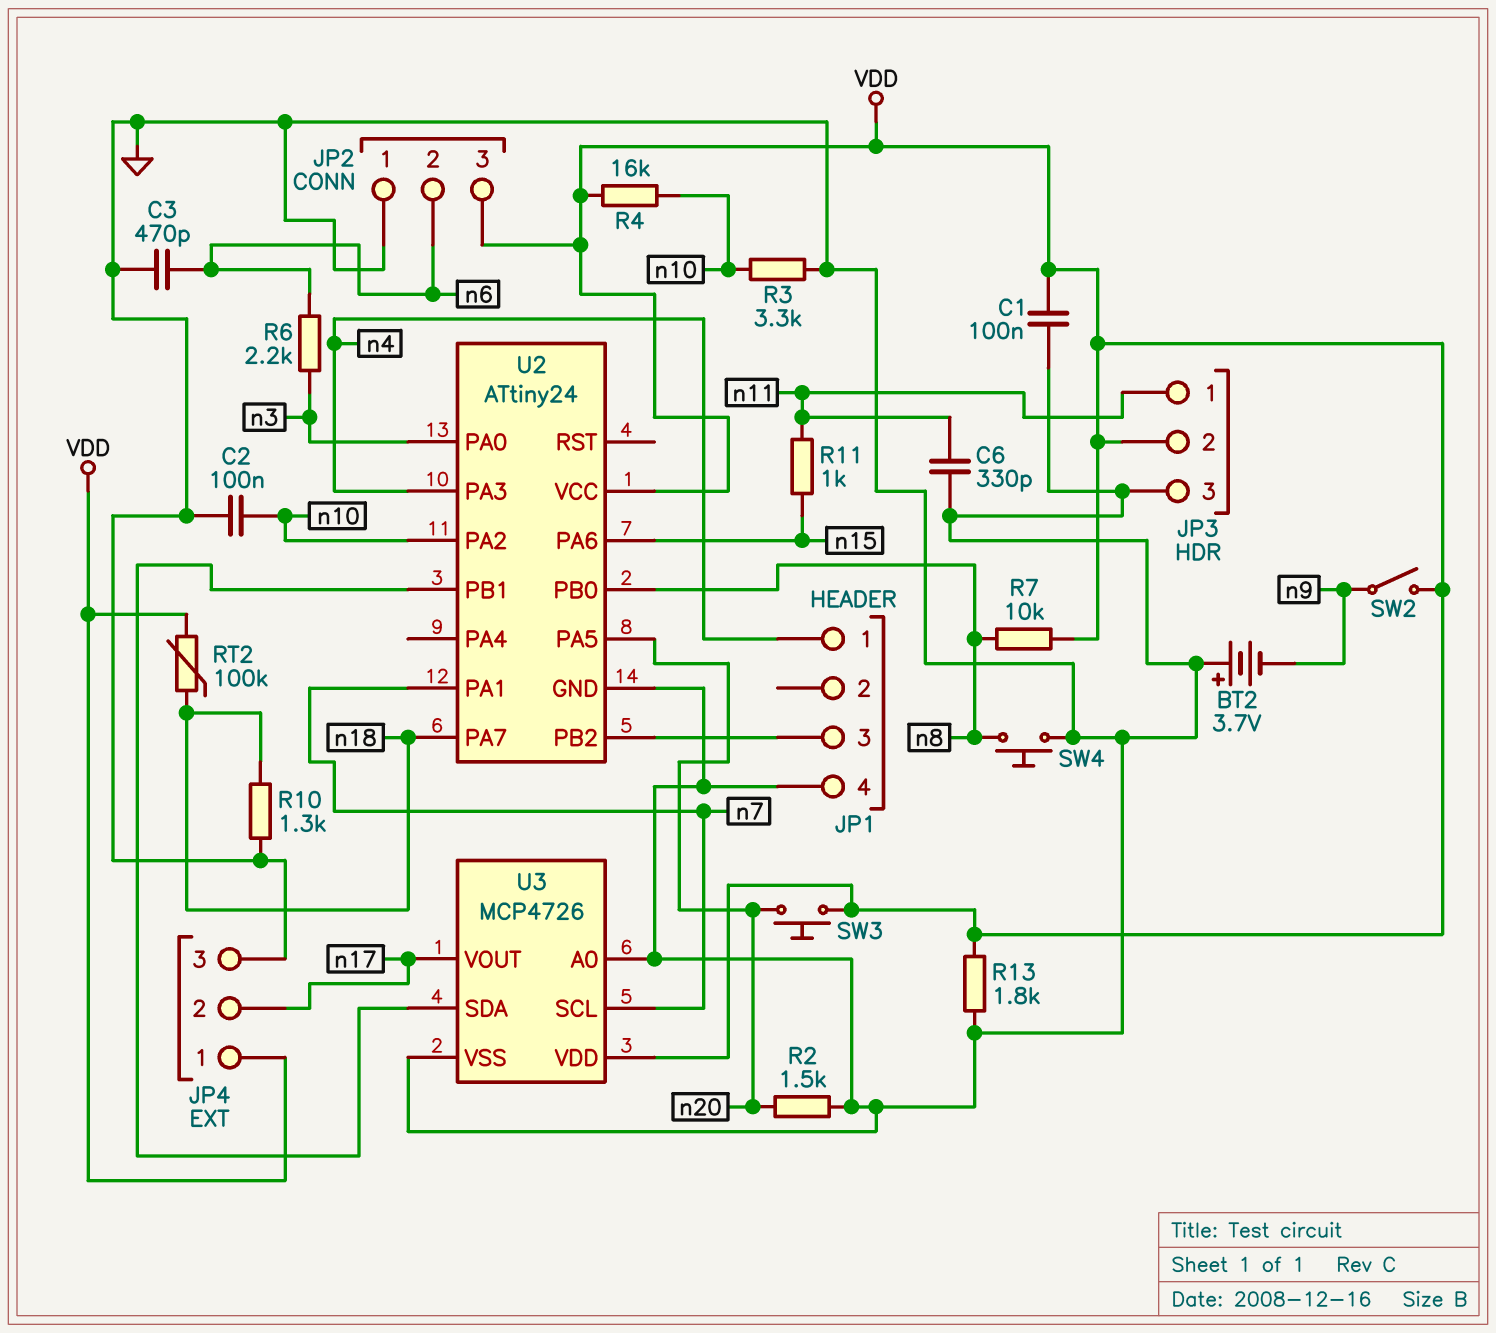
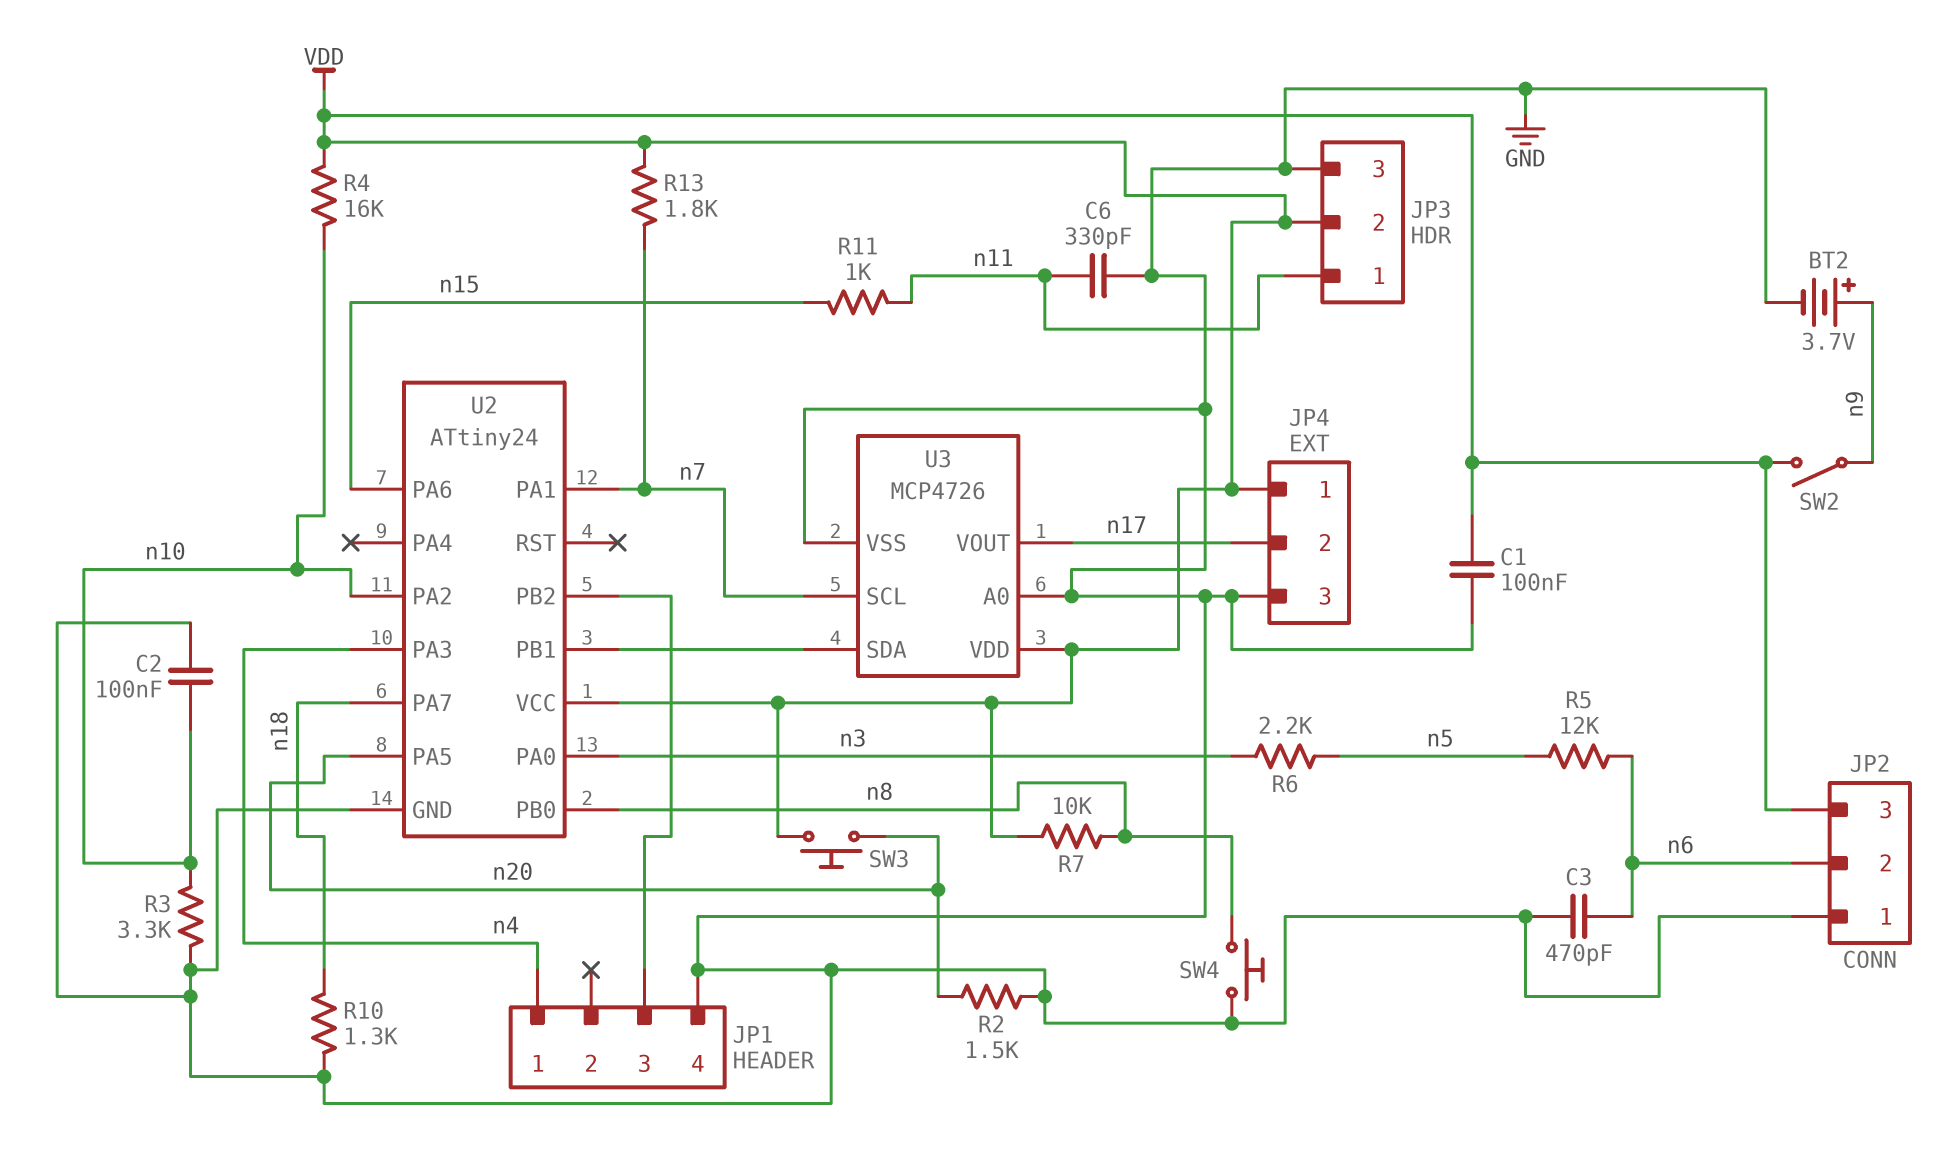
BT2: 3.7V (plus GND, minus n9) -> 3.7V (plus n9, minus GND)
R5: none -> 12k (n5, n6)
R6: 2.2k (n3, n6) -> 2.2k (n3, n5)
R13: 1.8k (GND, VDD) -> 1.8k (VDD, n7)
RT2: 100k (VDD, n18) -> none

